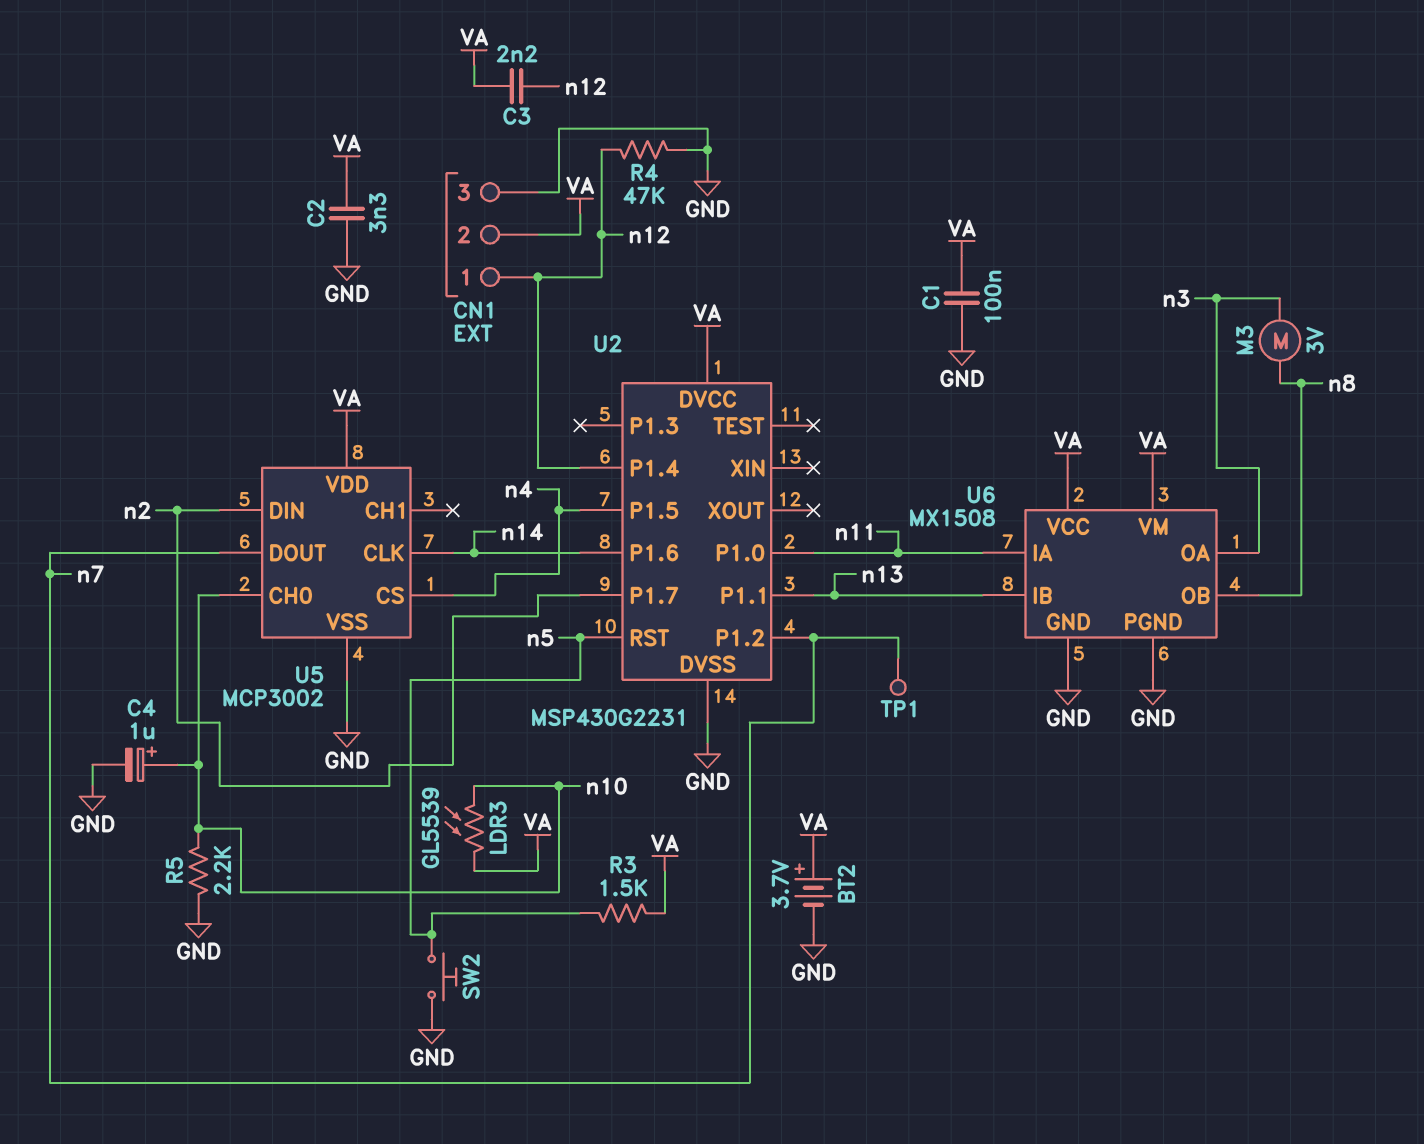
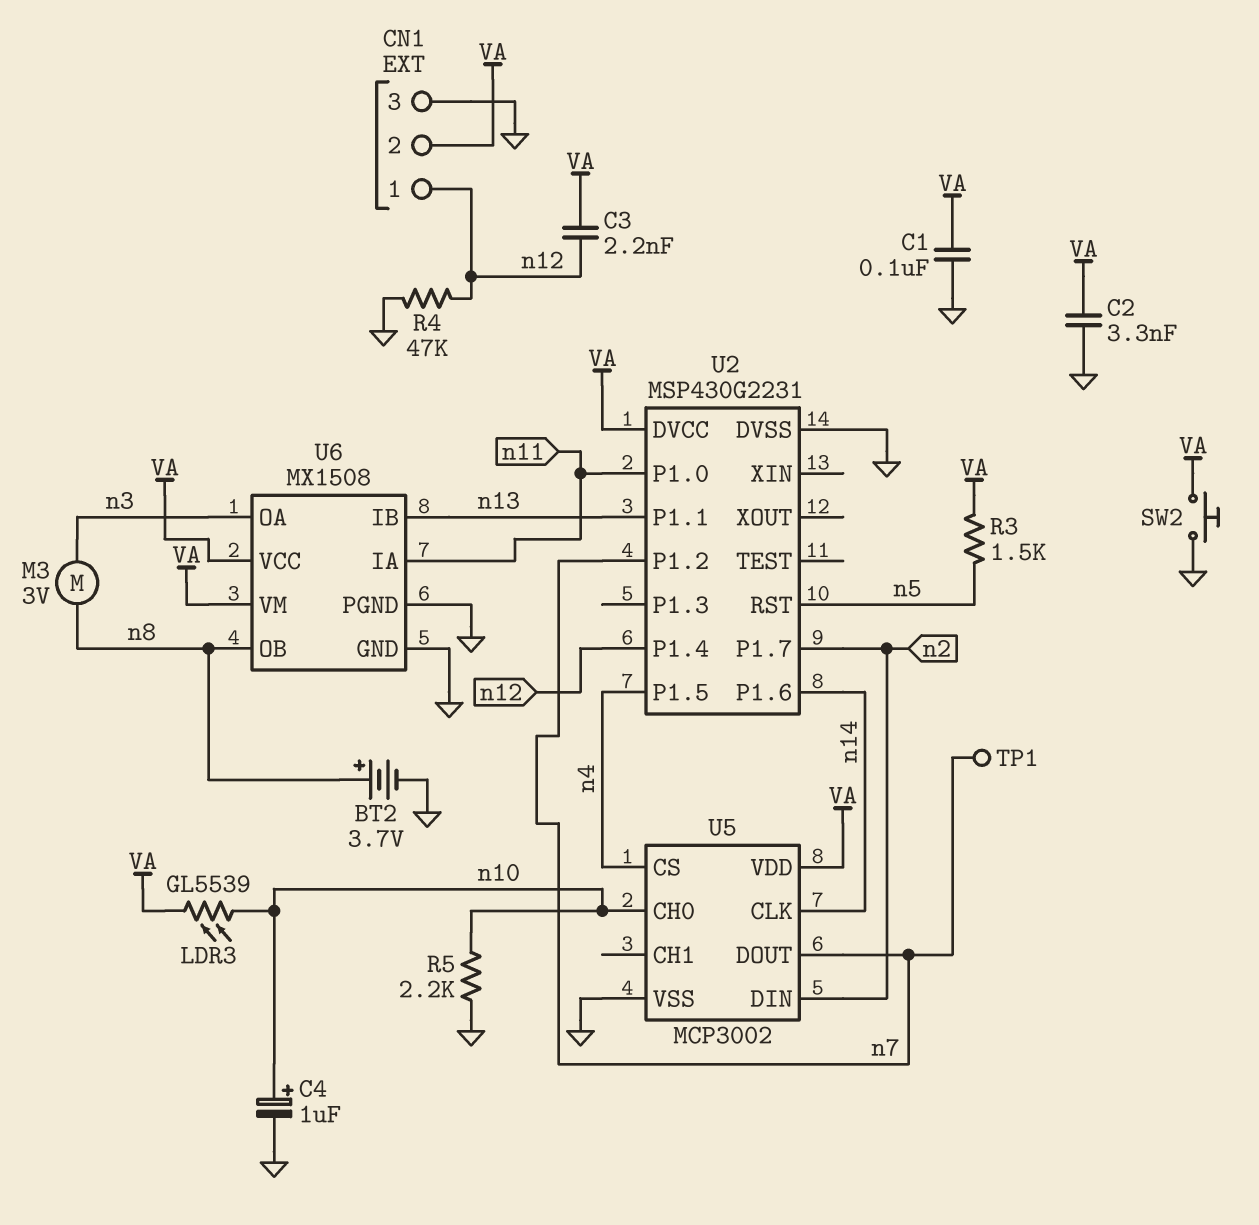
BT2: 3.7V (plus VA, minus GND) -> 3.7V (plus n8, minus GND)
SW2: button (GND, n5) -> button (GND, VA)

